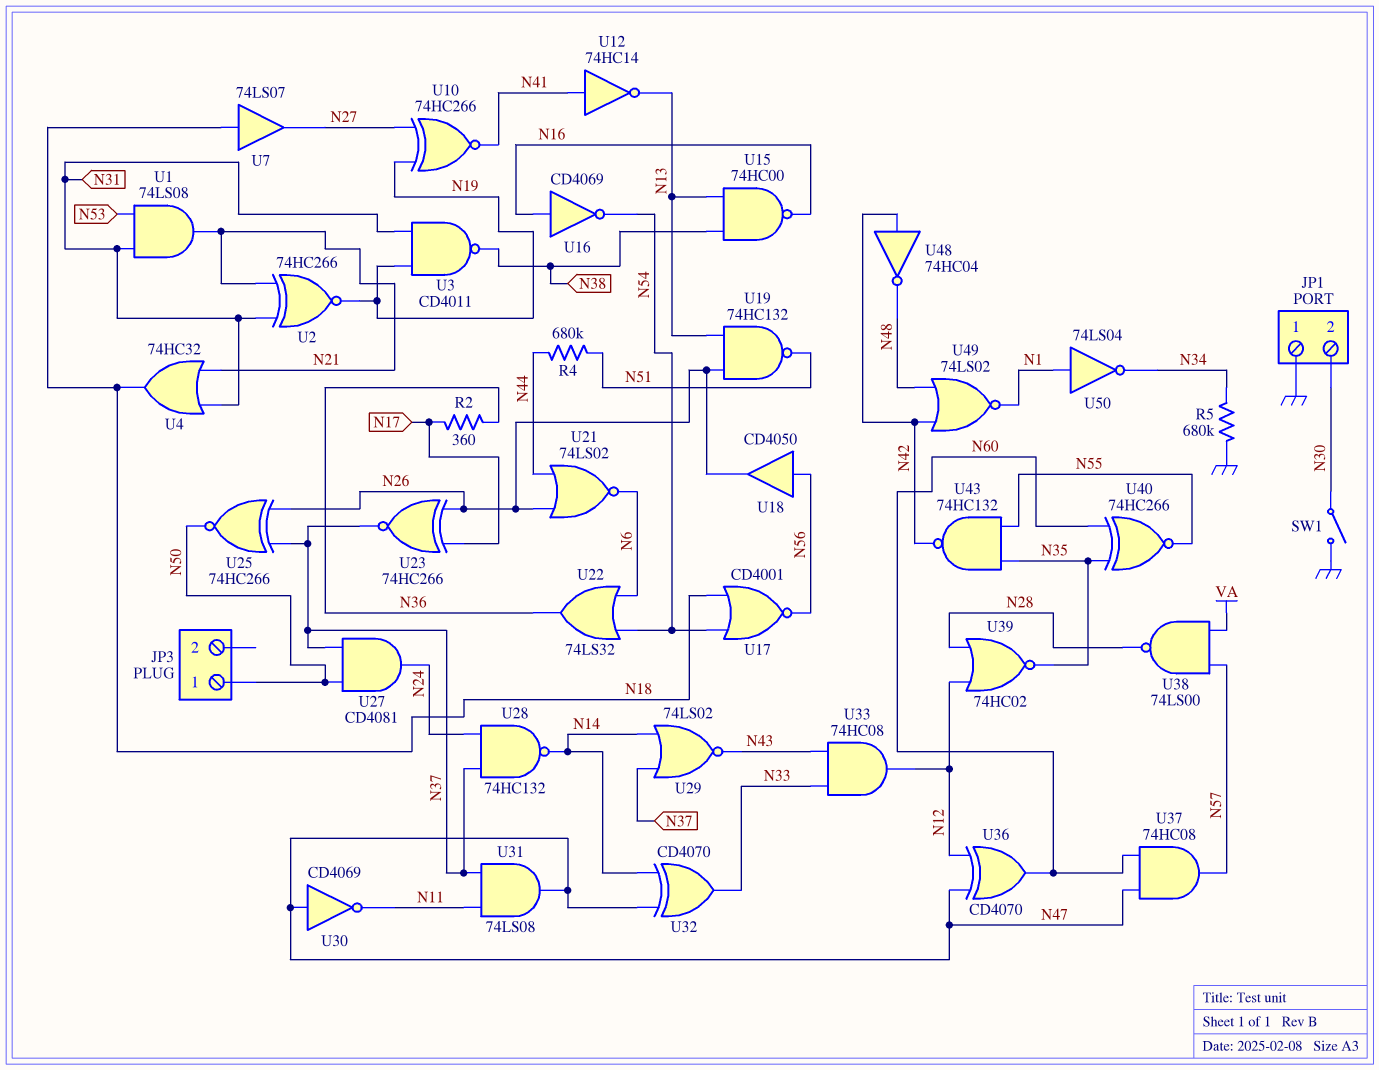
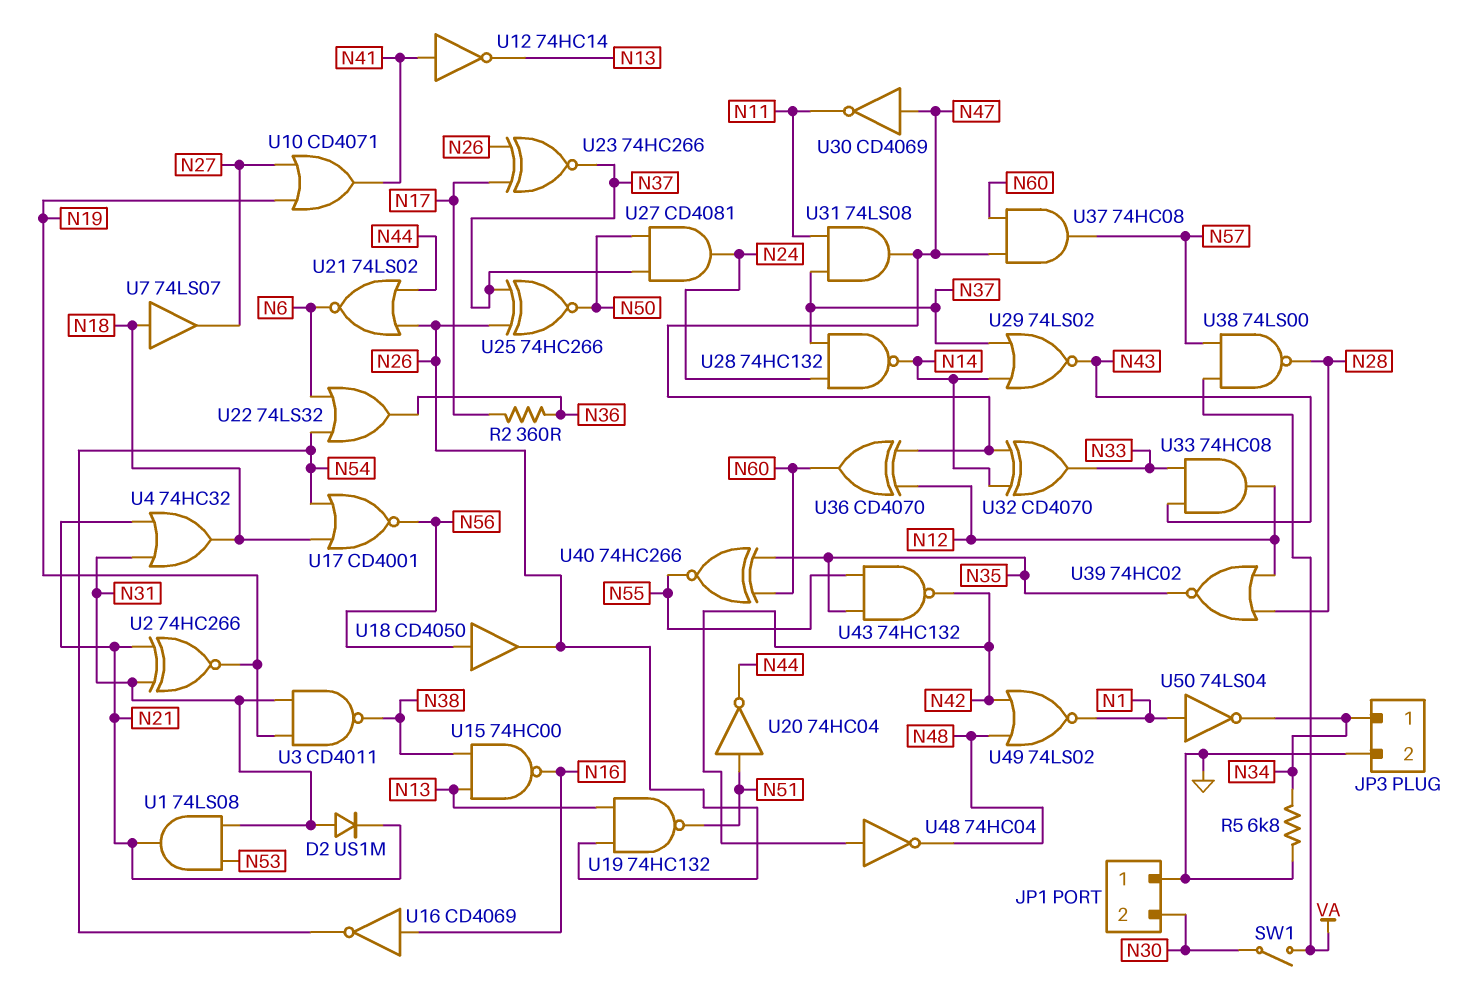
D2: none -> diode US1M (A N31, K N21)
JP3 pin 1: N50 -> N34
JP3 pin 2: none -> GND
R4: 680k (N44, N51) -> none
R5: 680k (GND, N34) -> 6.8k (GND, N34)
SW1: switch (GND, N30) -> switch (N30, VA)
U10: XNOR 74HC266 (in N19, in N27, out N41) -> OR CD4071 (in N19, in N27, out N41)
U20: none -> NOT 74HC04 (in N51, out N44)

